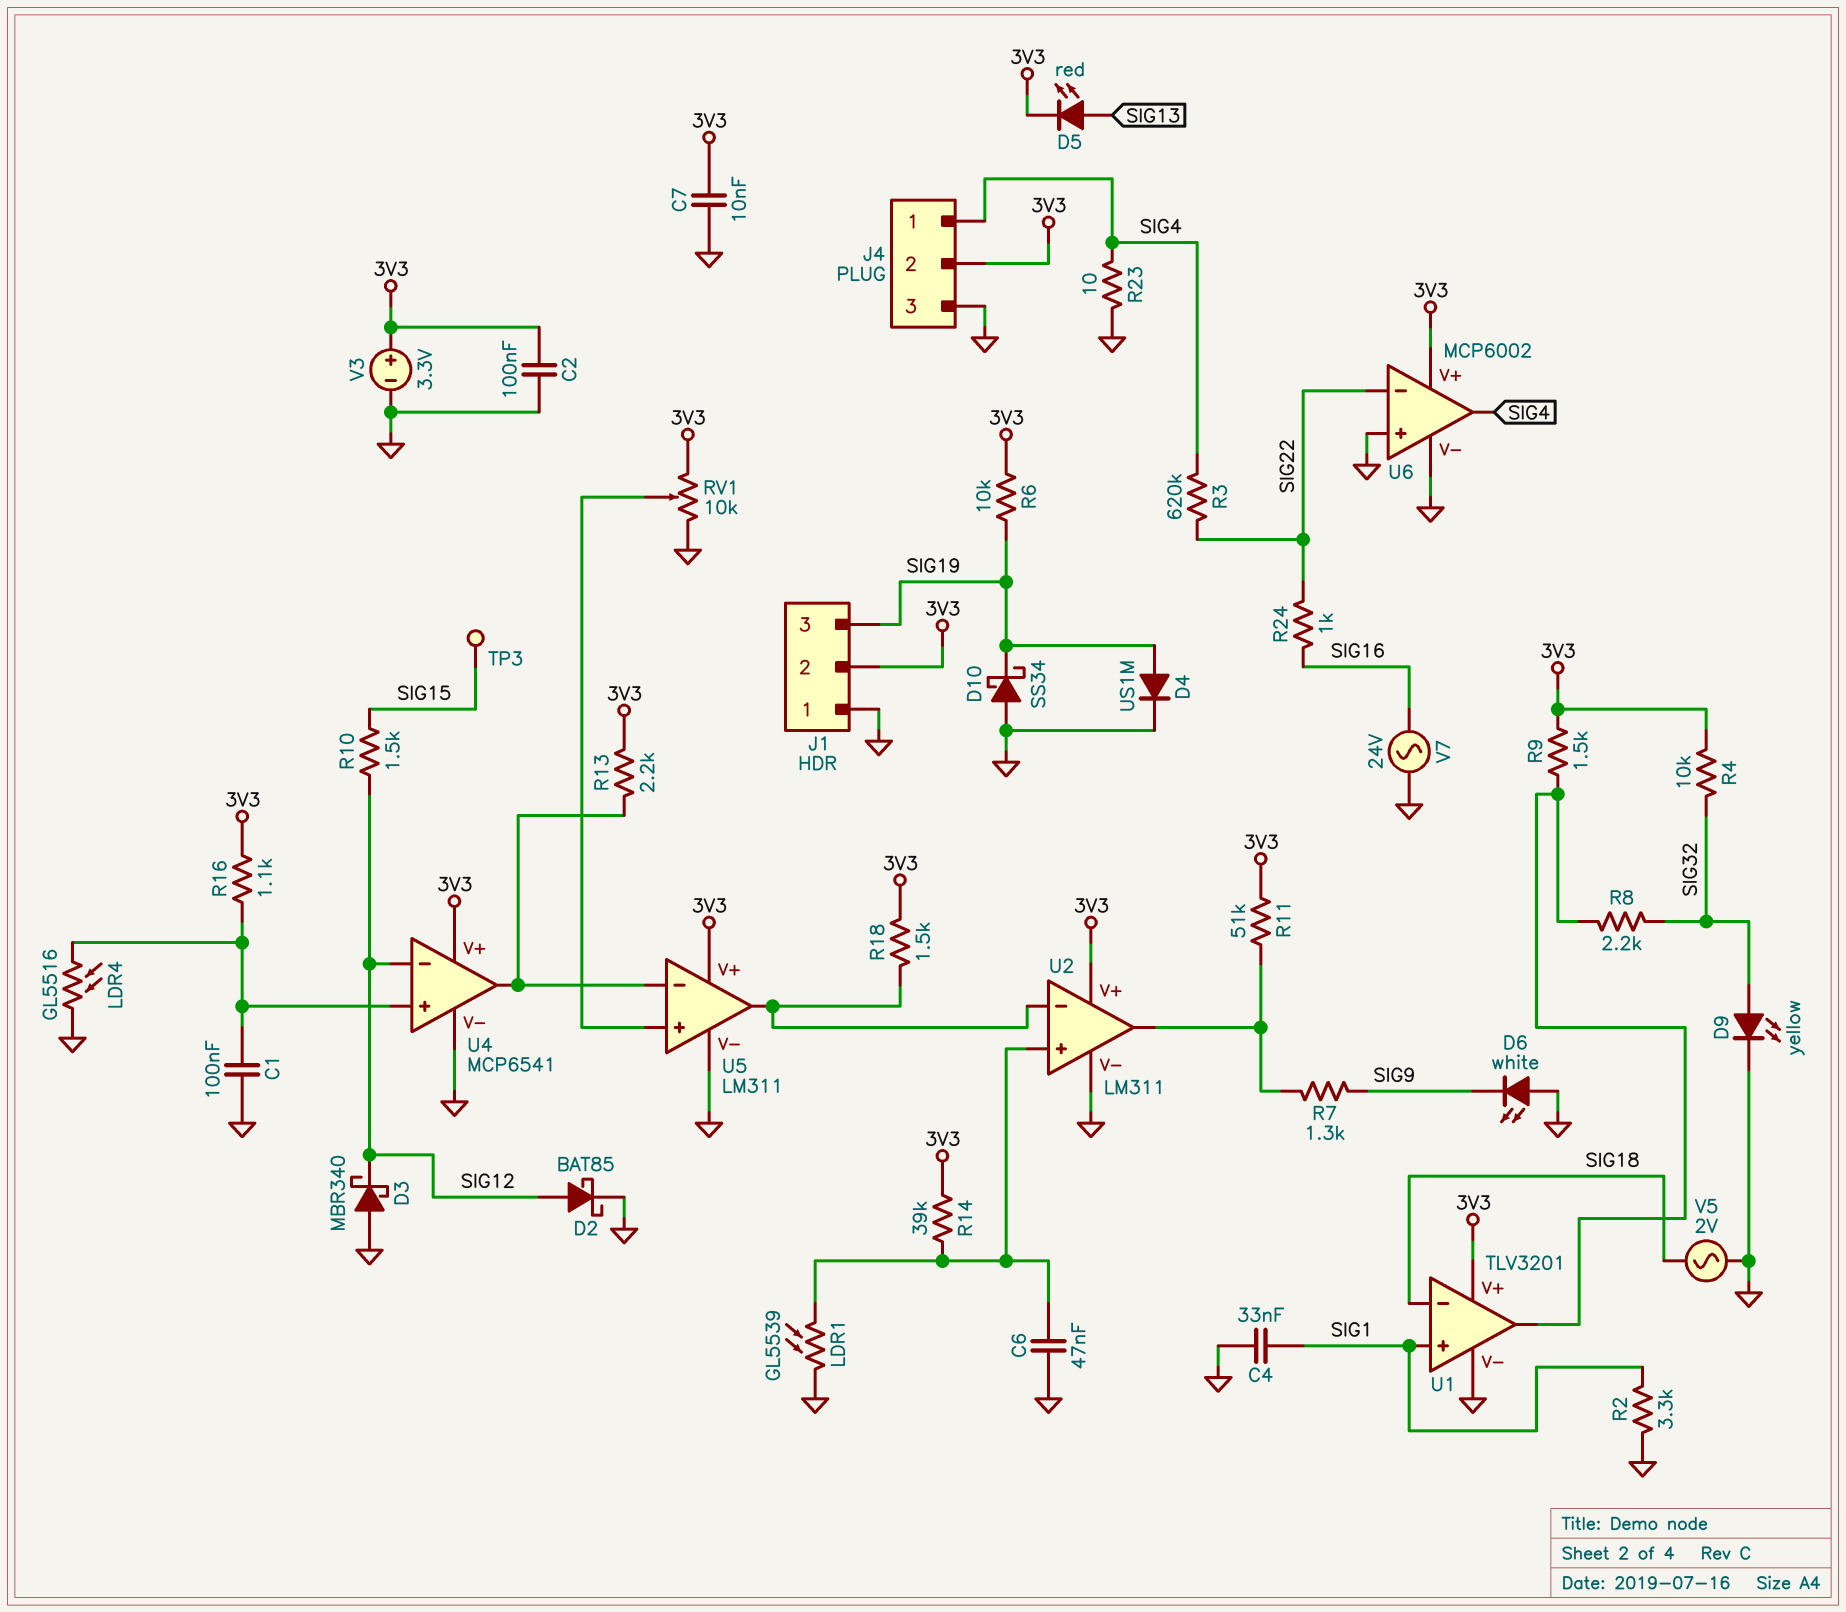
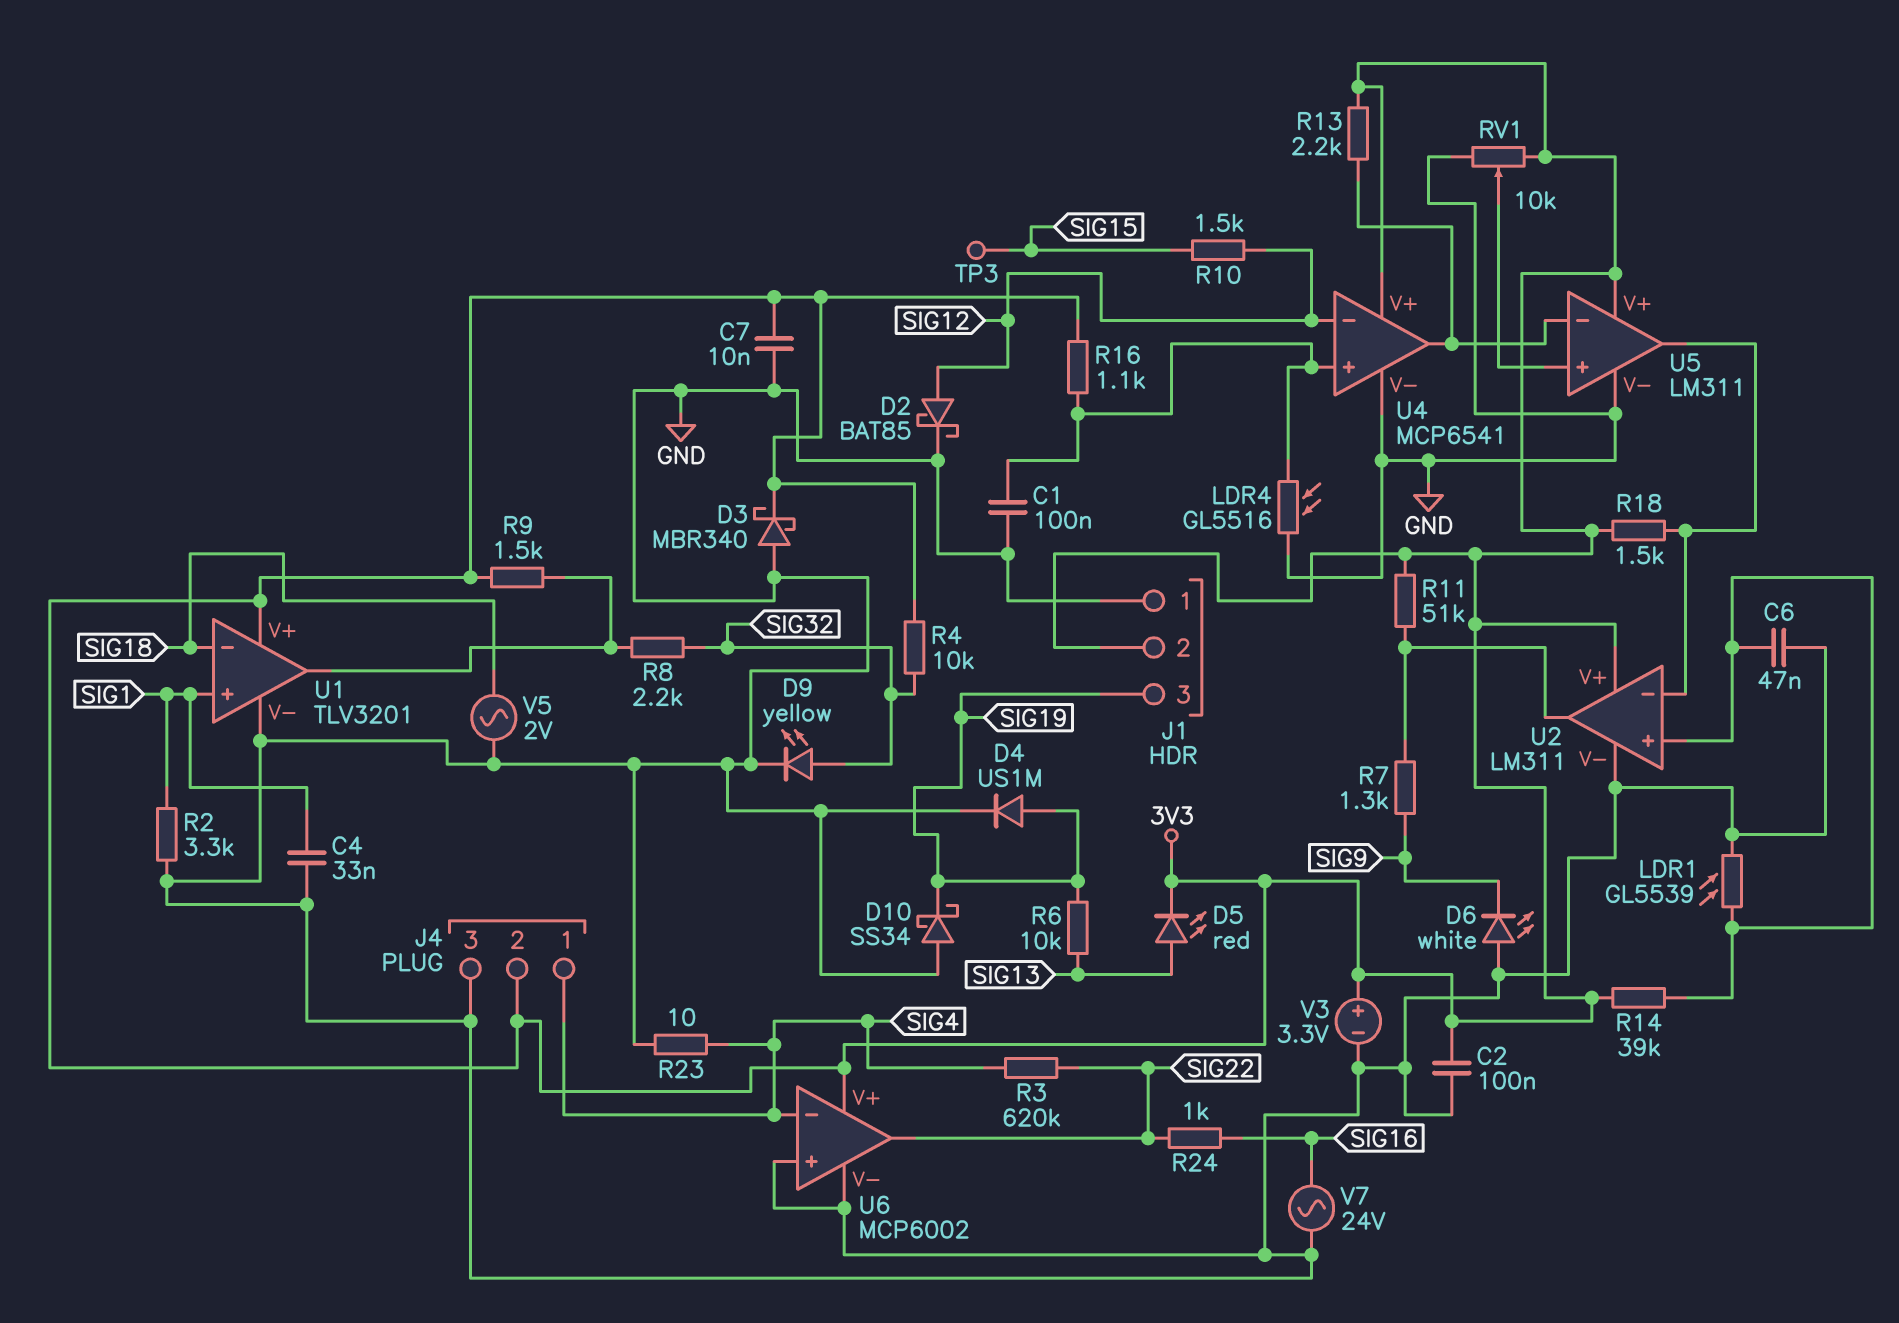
D3: schottky MBR340 (A GND, K SIG12) -> schottky MBR340 (A GND, K 3V3)
R6: 10k (3V3, SIG19) -> 10k (SIG13, SIG19)
U6 pin in-: SIG22 -> SIG4
U6 pin out: SIG4 -> SIG22

